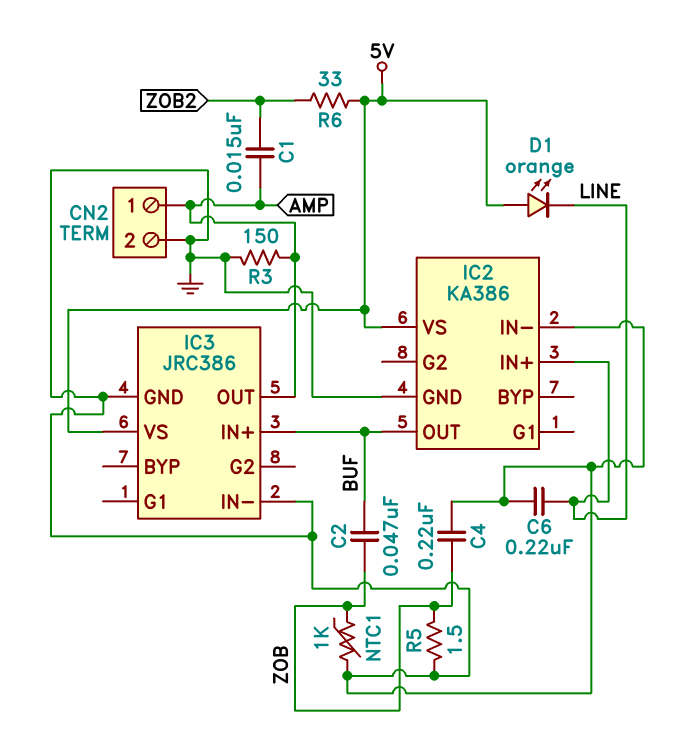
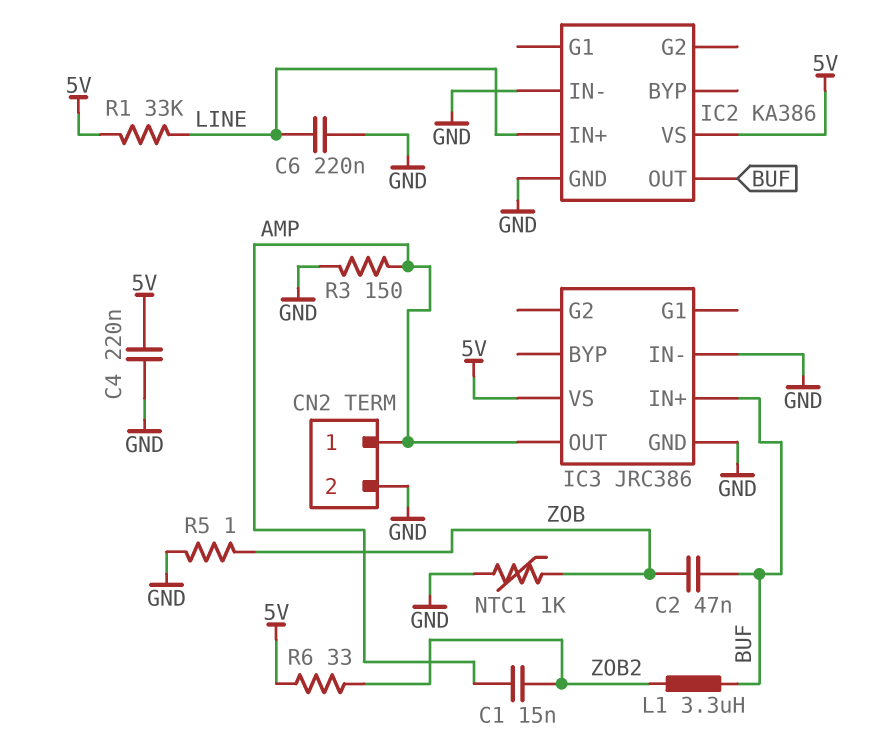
C4: 220nF (GND, ZOB) -> 220nF (5V, GND)
D1: LED orange (A 5V, K LINE) -> none
L1: none -> 3.3uH (BUF, ZOB2)
R1: none -> 33k (5V, LINE)
R5: 1.5 (GND, ZOB) -> 1 (GND, ZOB)

